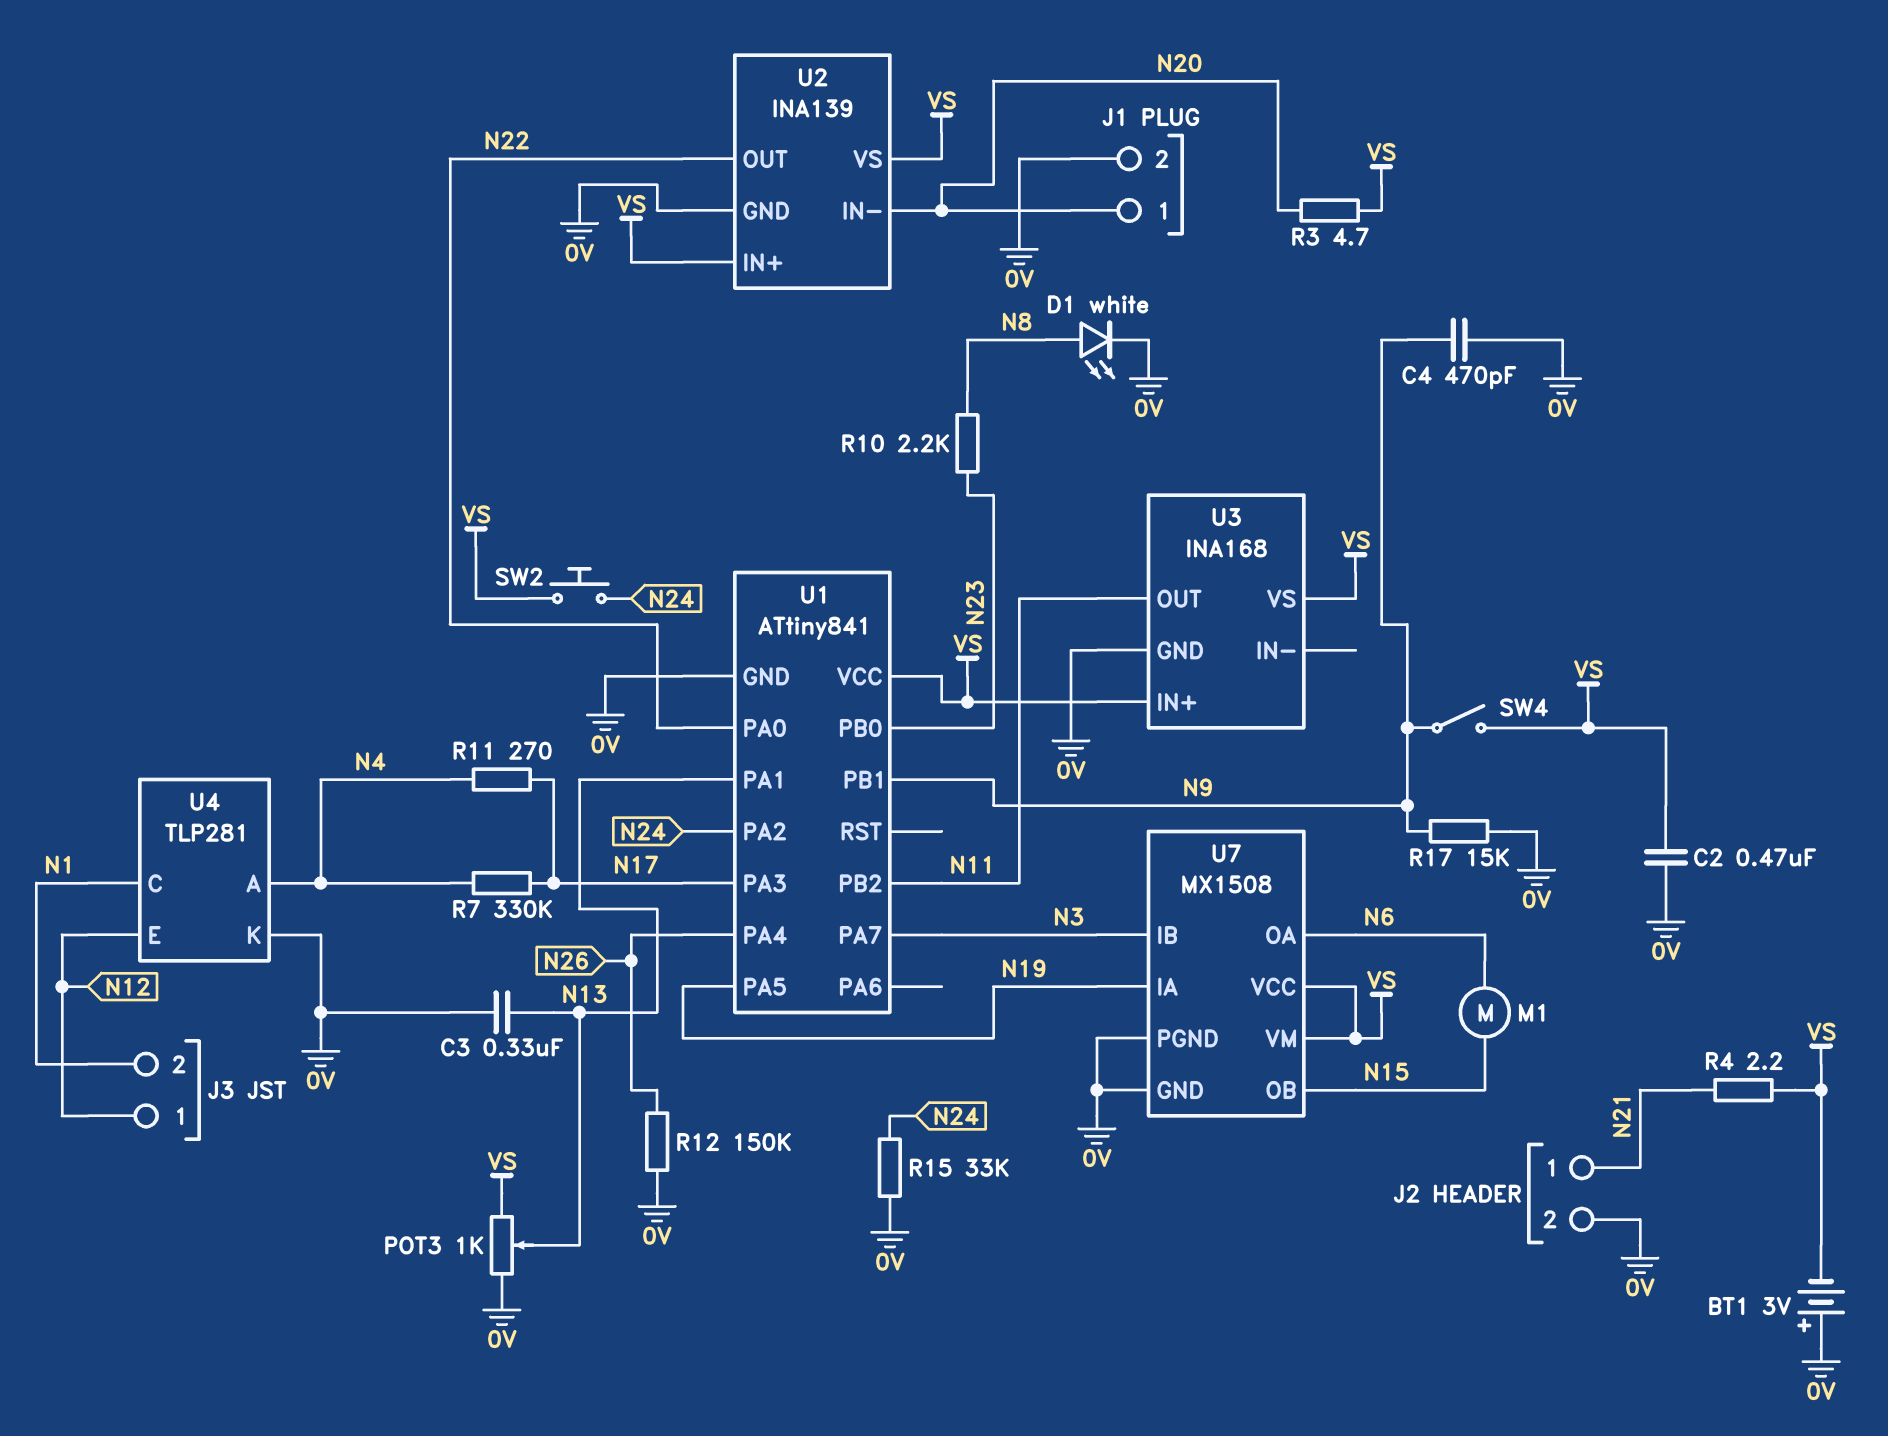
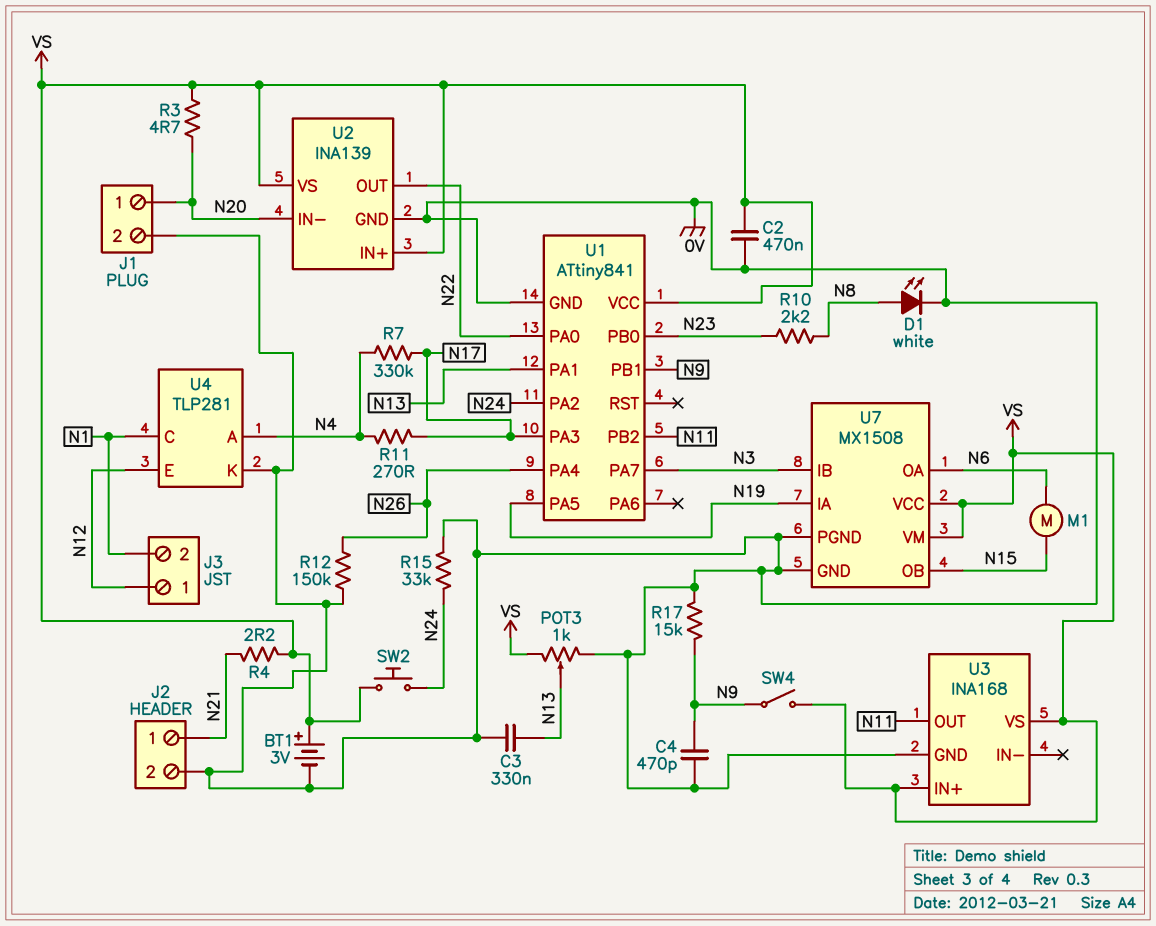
BT1: 3V (plus 0V, minus VS) -> 3V (plus VS, minus 0V)

